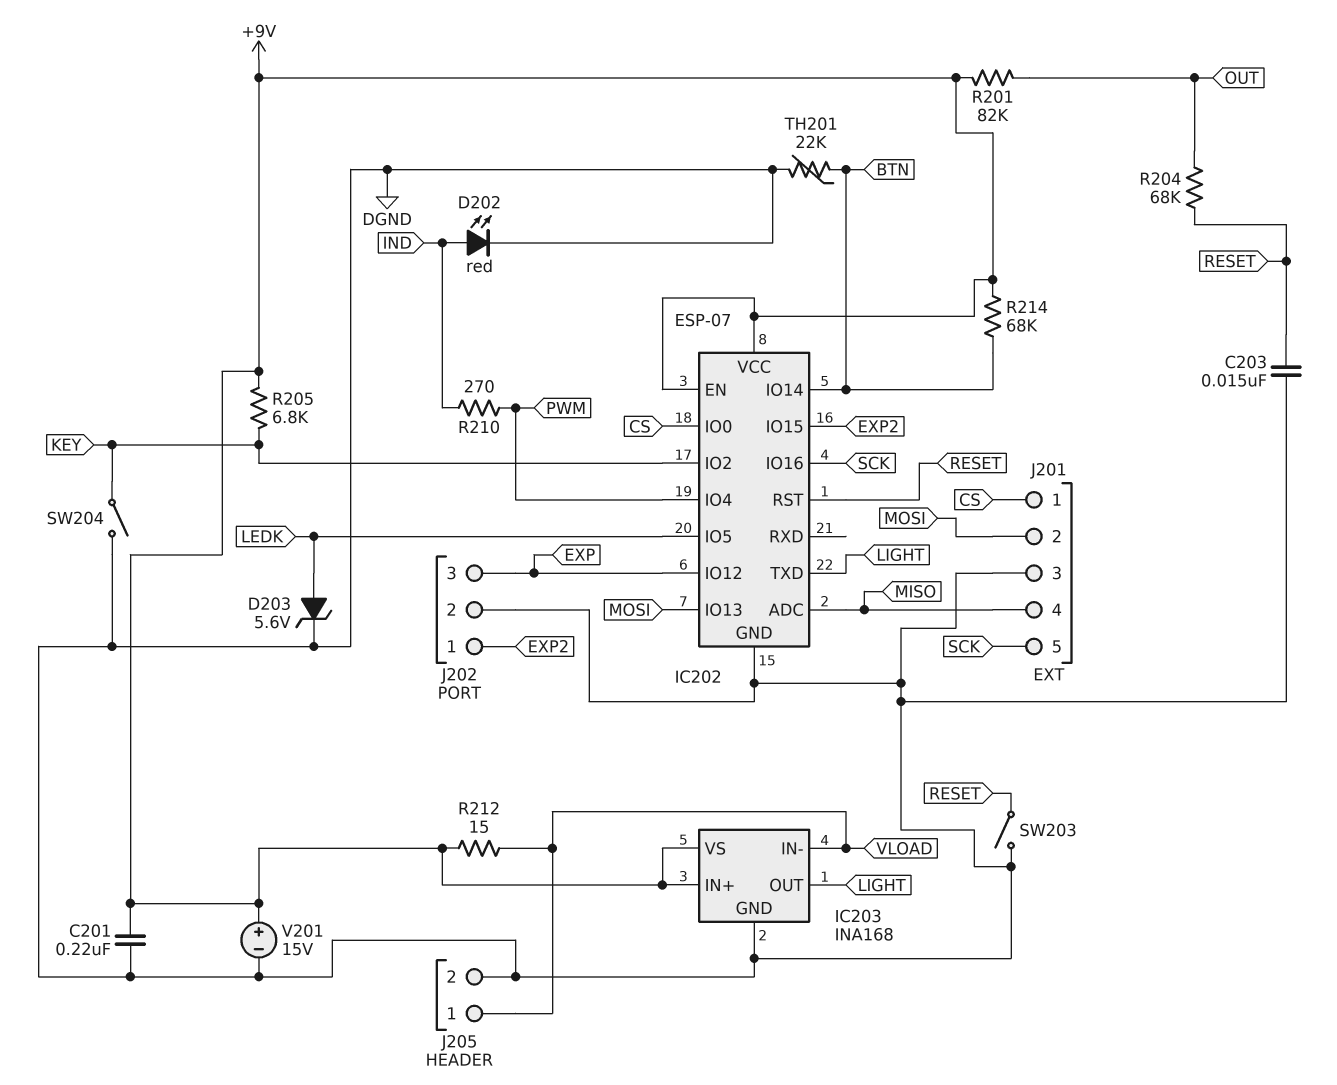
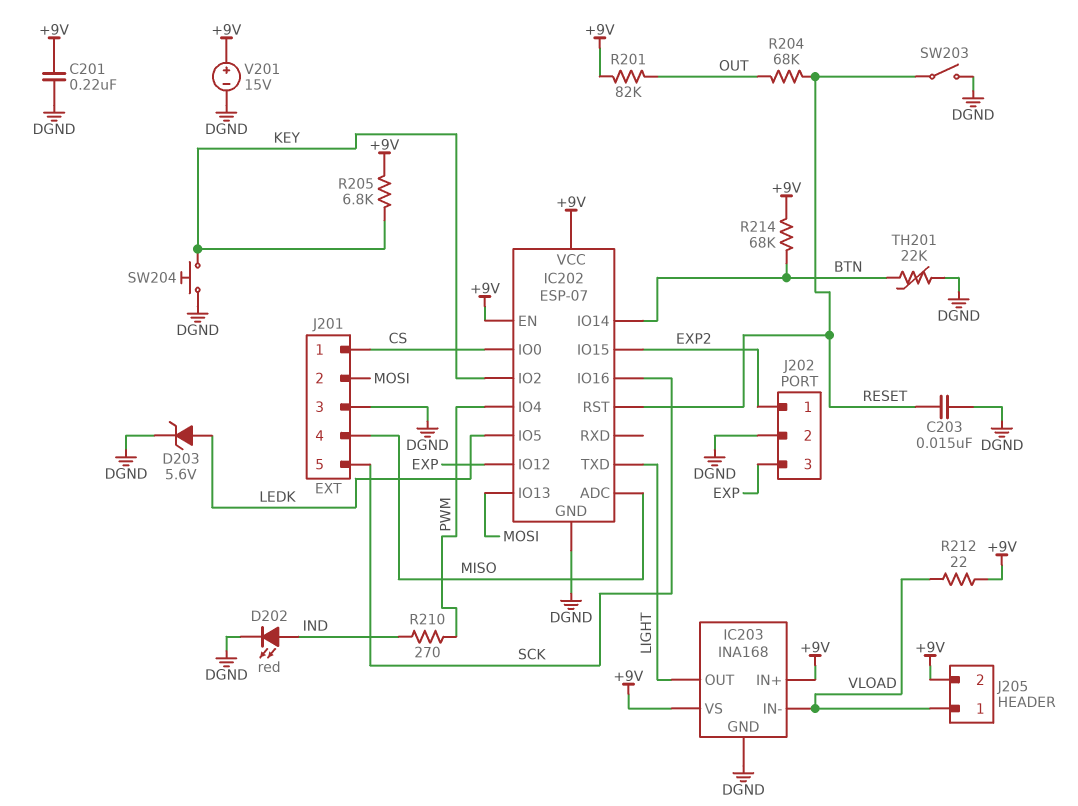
J205 pin 2: DGND -> +9V
R212: 15 (+9V, VLOAD) -> 22 (+9V, VLOAD)
SW204: switch (DGND, KEY) -> button (DGND, KEY)

